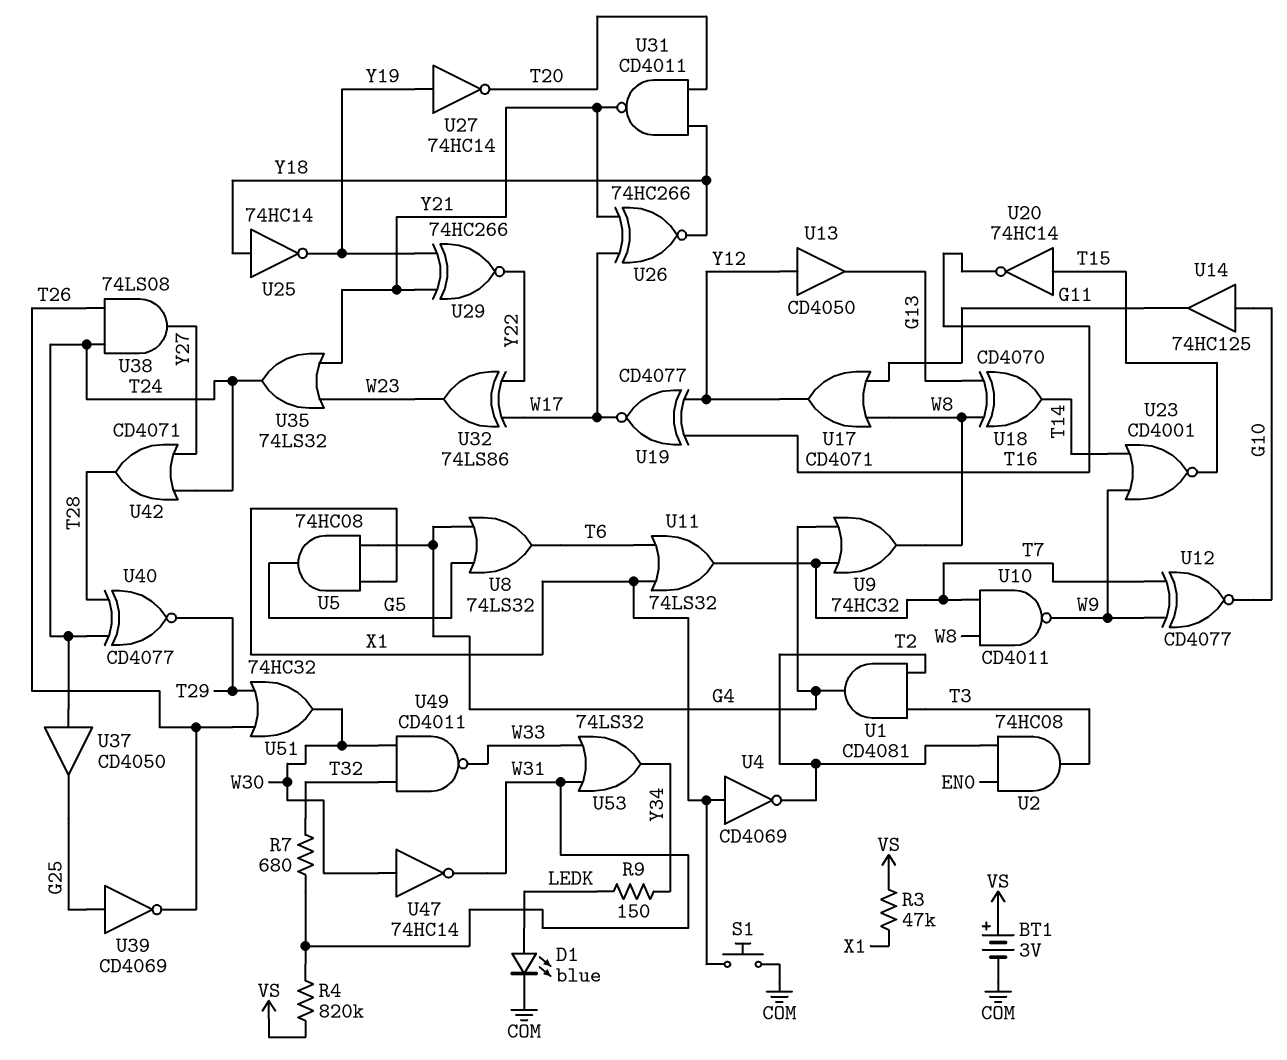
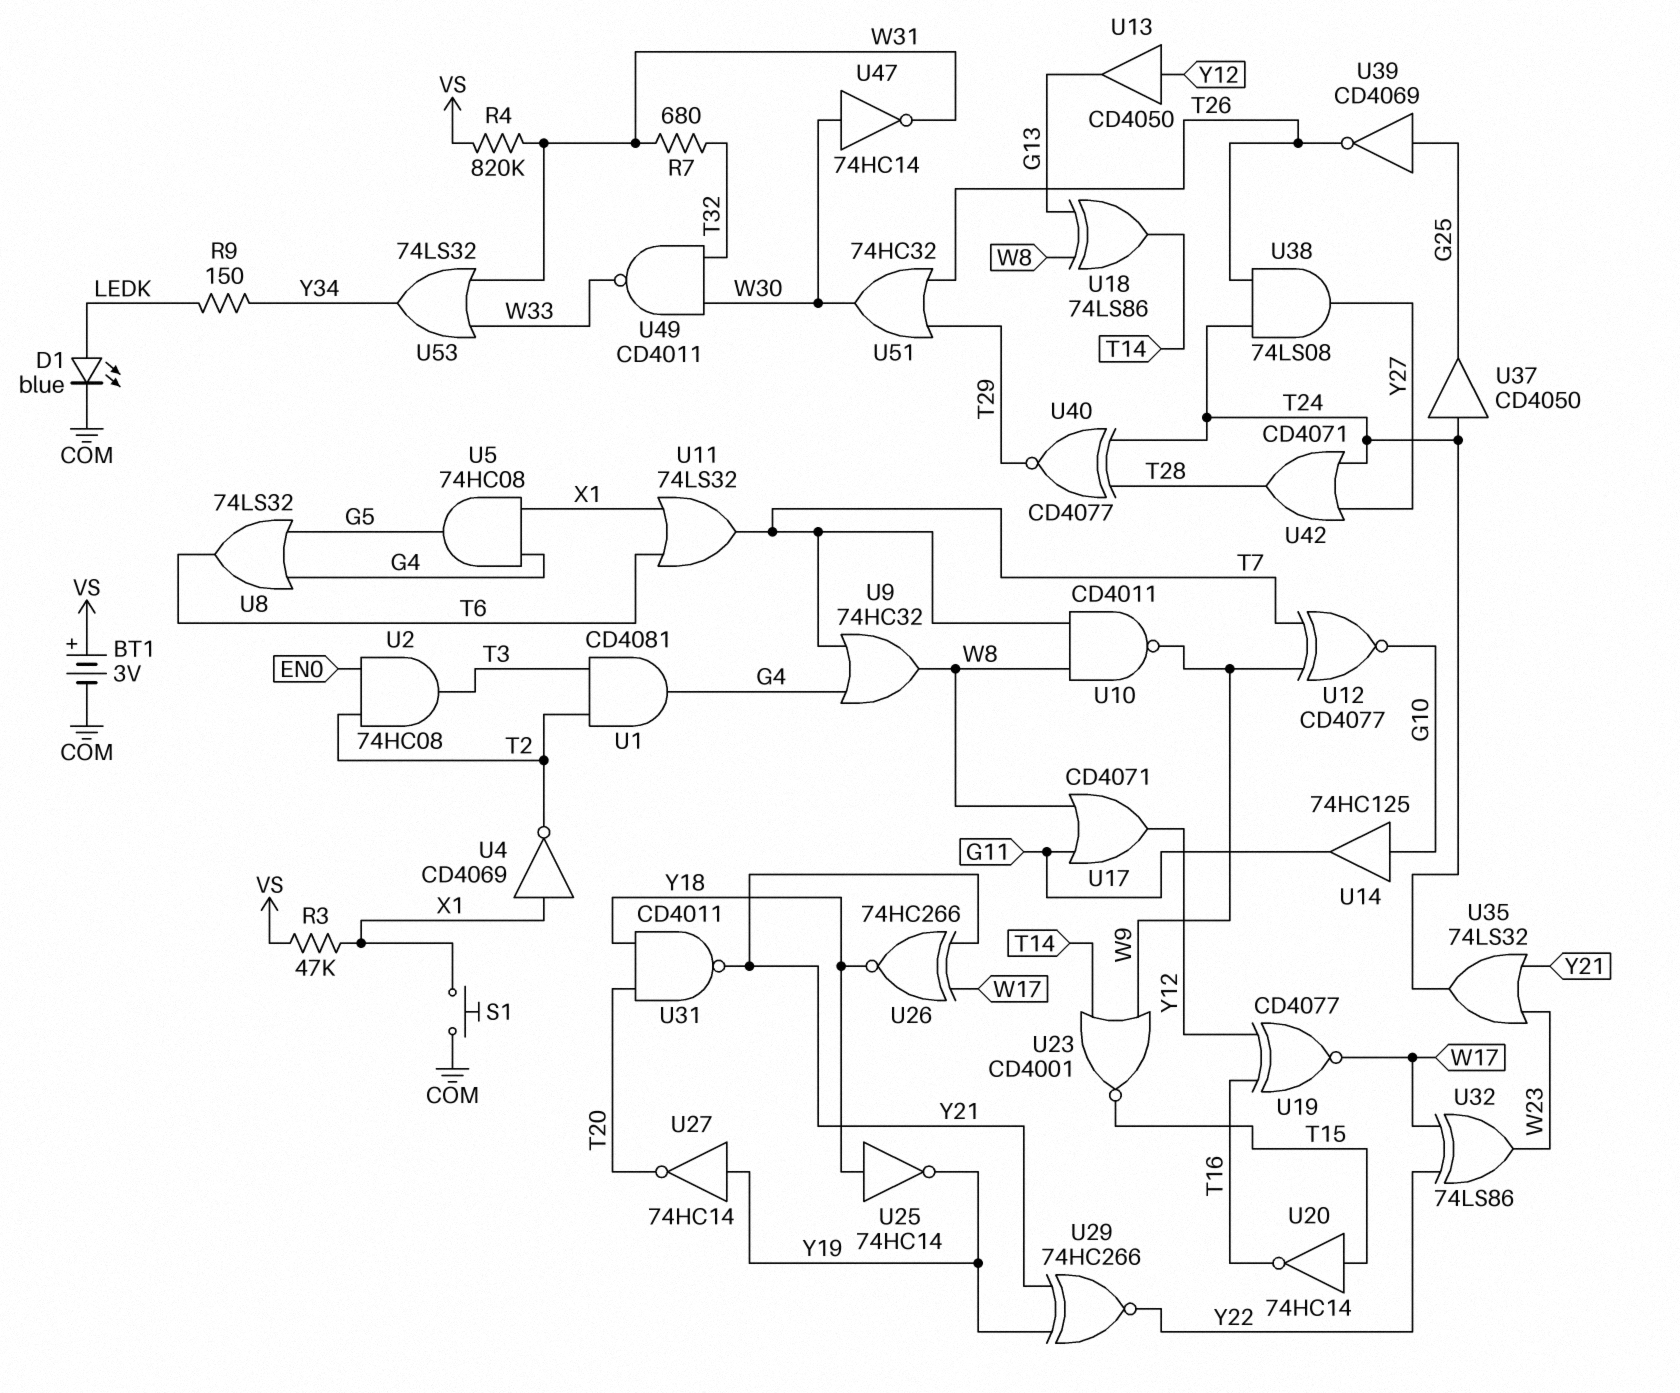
U18: XOR CD4070 (in G13, in W8, out T14) -> XOR 74LS86 (in G13, in W8, out T14)

